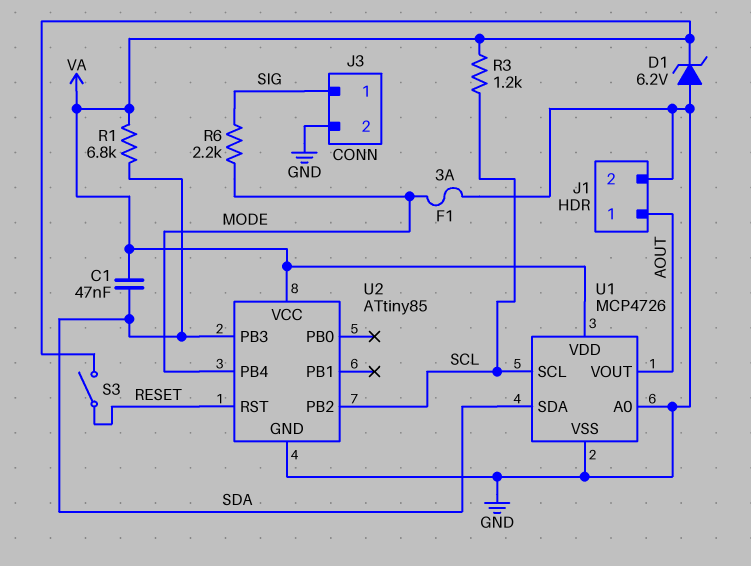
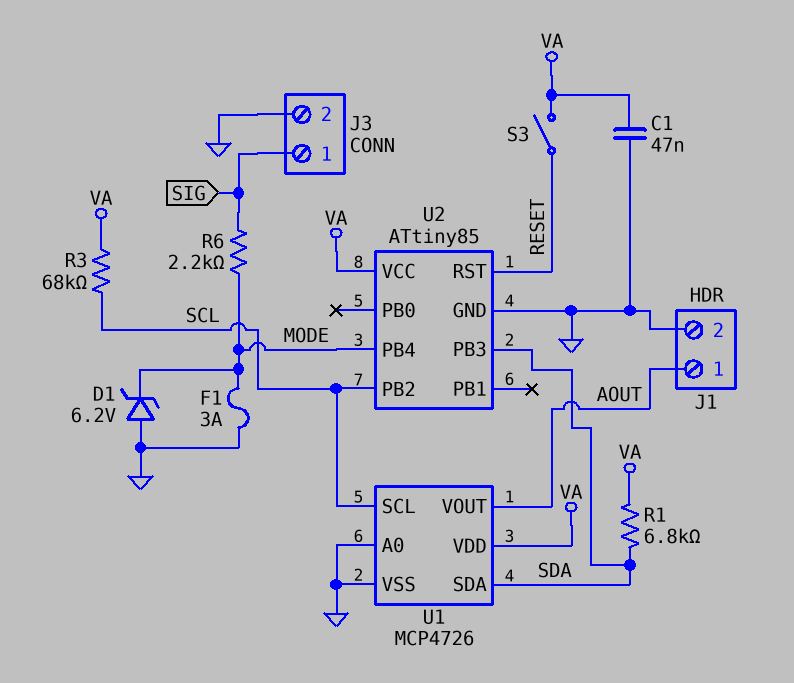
C1: 47nF (SDA, VA) -> 47nF (GND, VA)
D1: zener 6.2V (A GND, K VA) -> zener 6.2V (A GND, K MODE)
R3: 1.2k (SCL, VA) -> 68k (SCL, VA)

